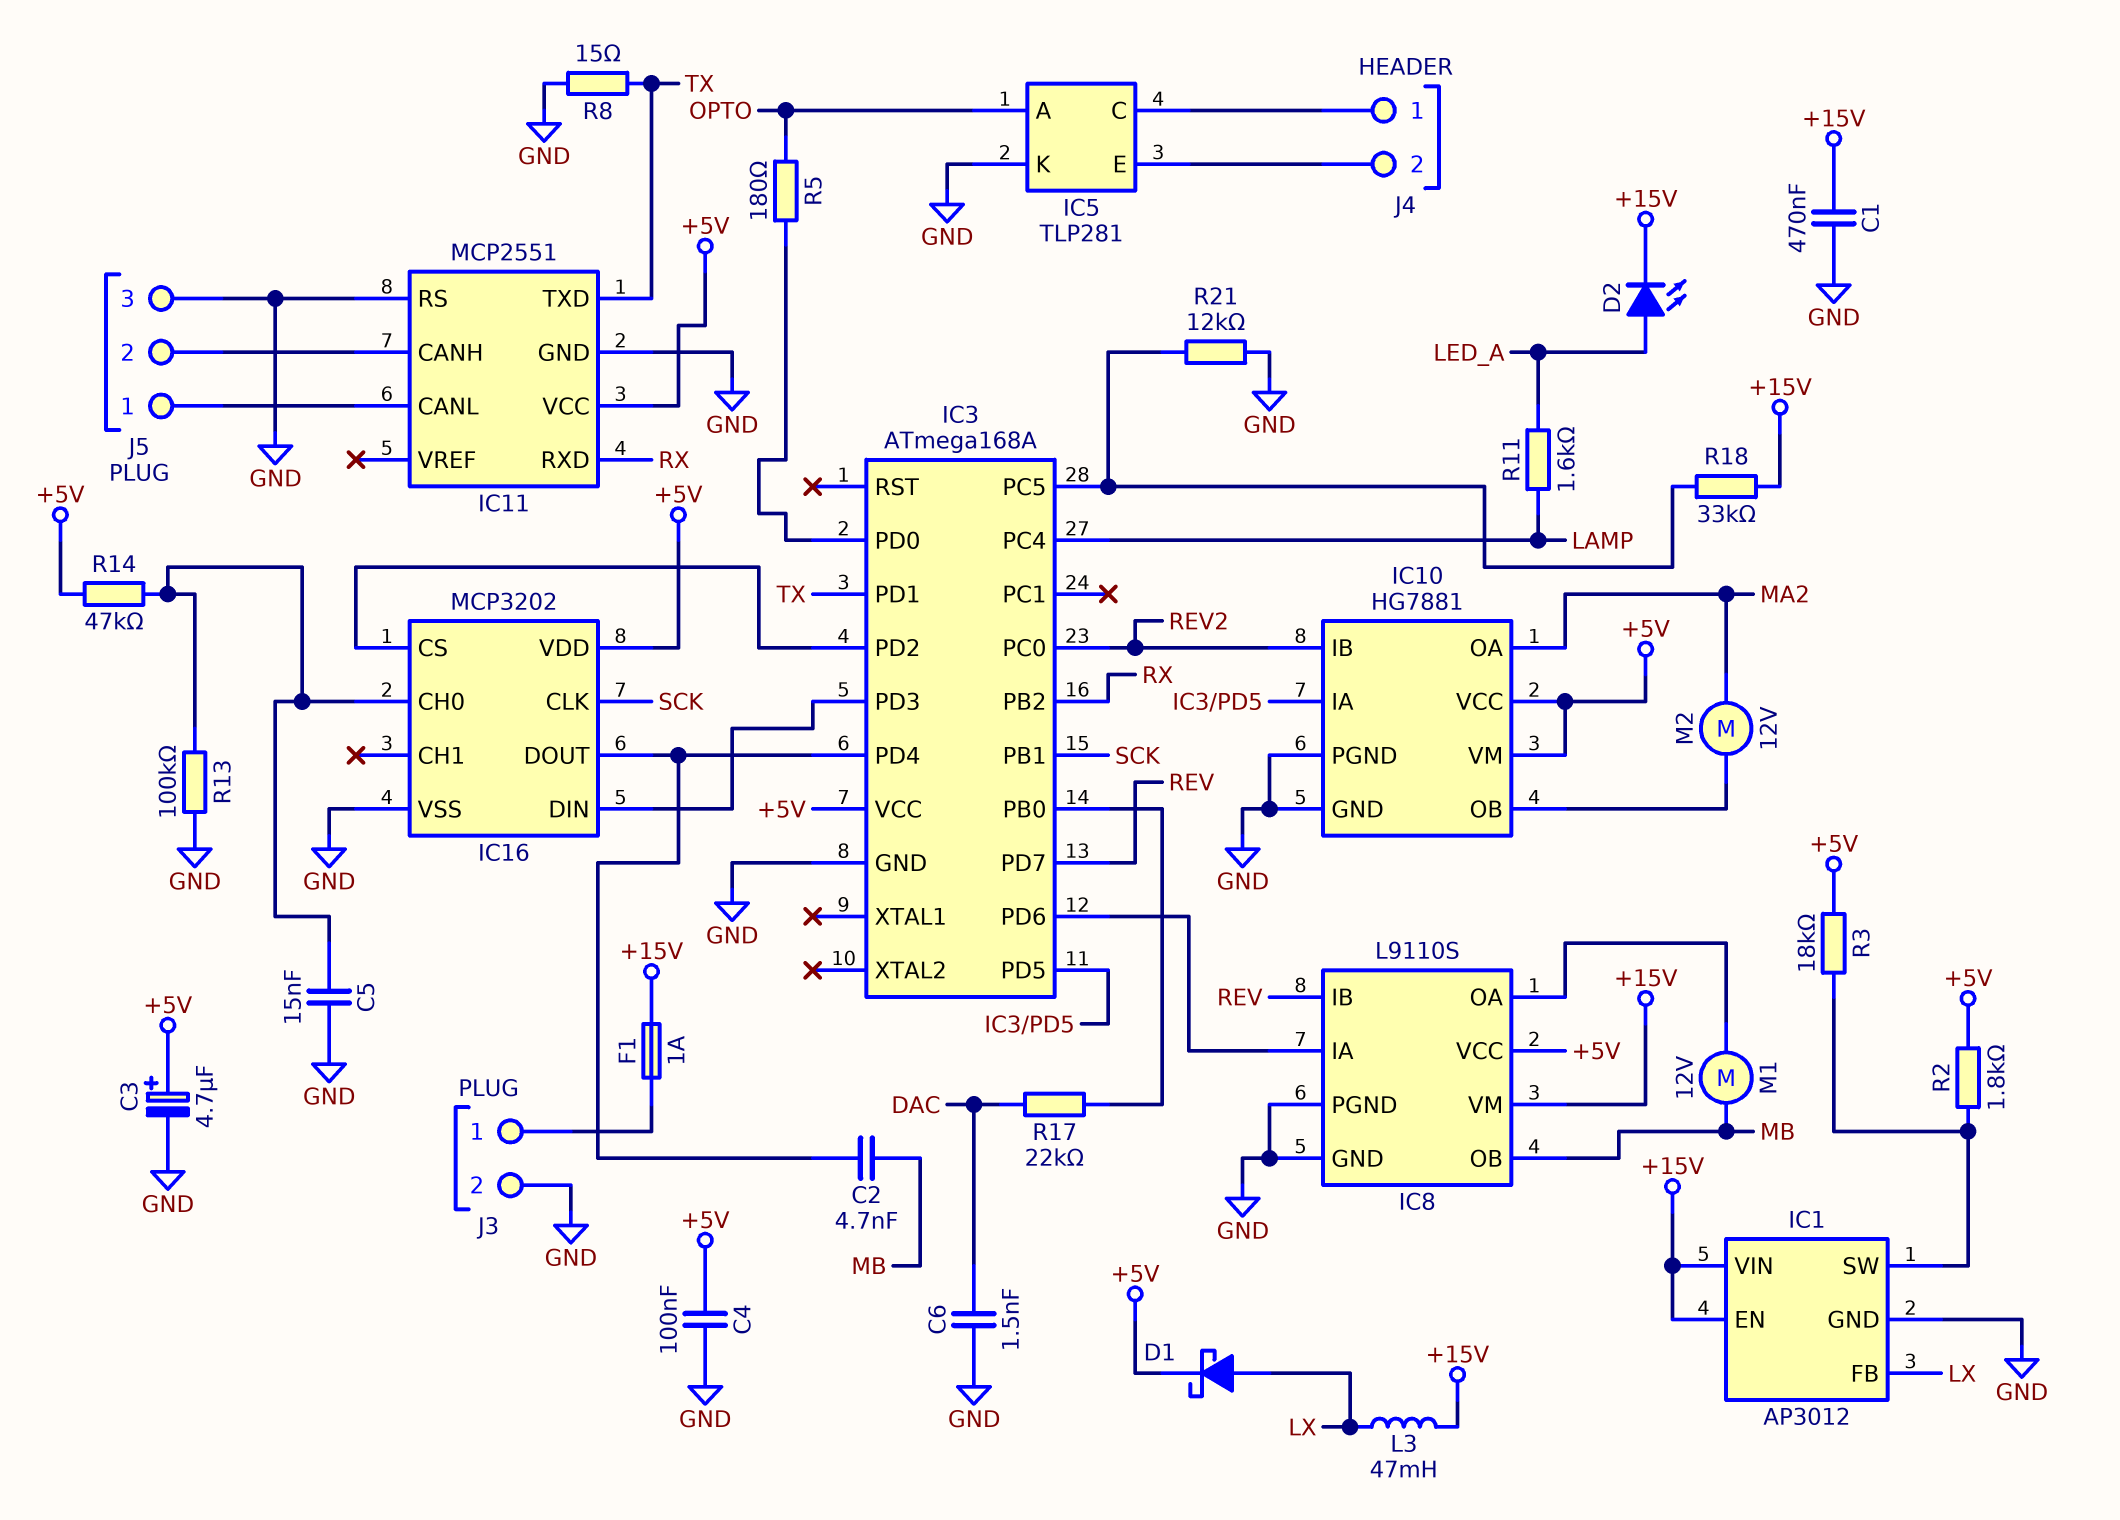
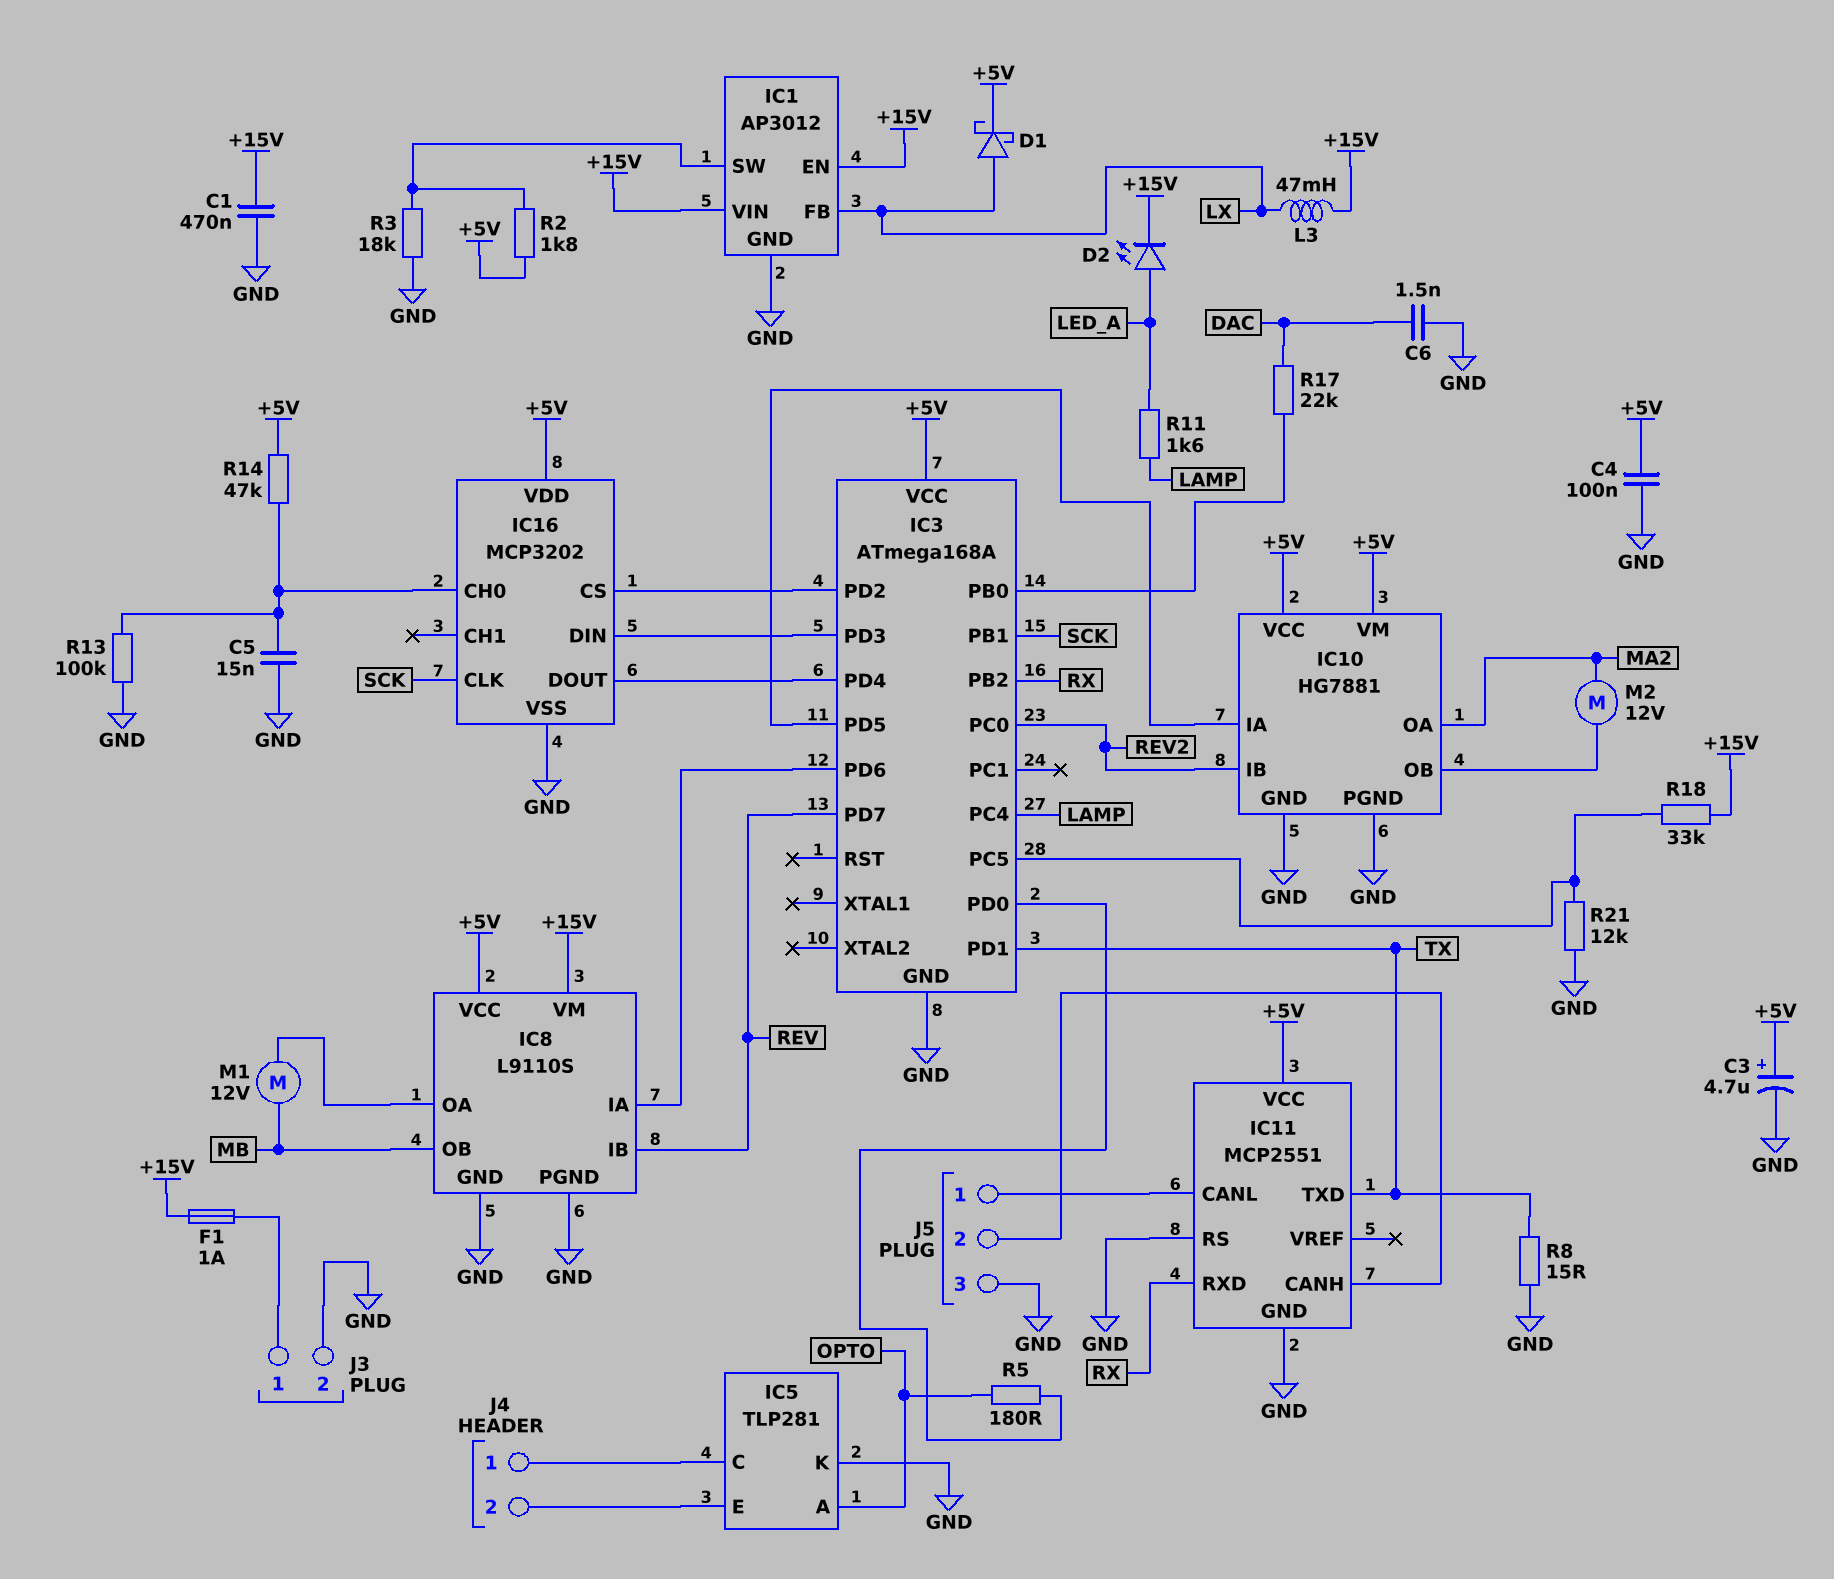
C2: 4.7nF (IC3/PD4, MB) -> none
R3: 18k (+5V, IC1/SW) -> 18k (GND, IC1/SW)

